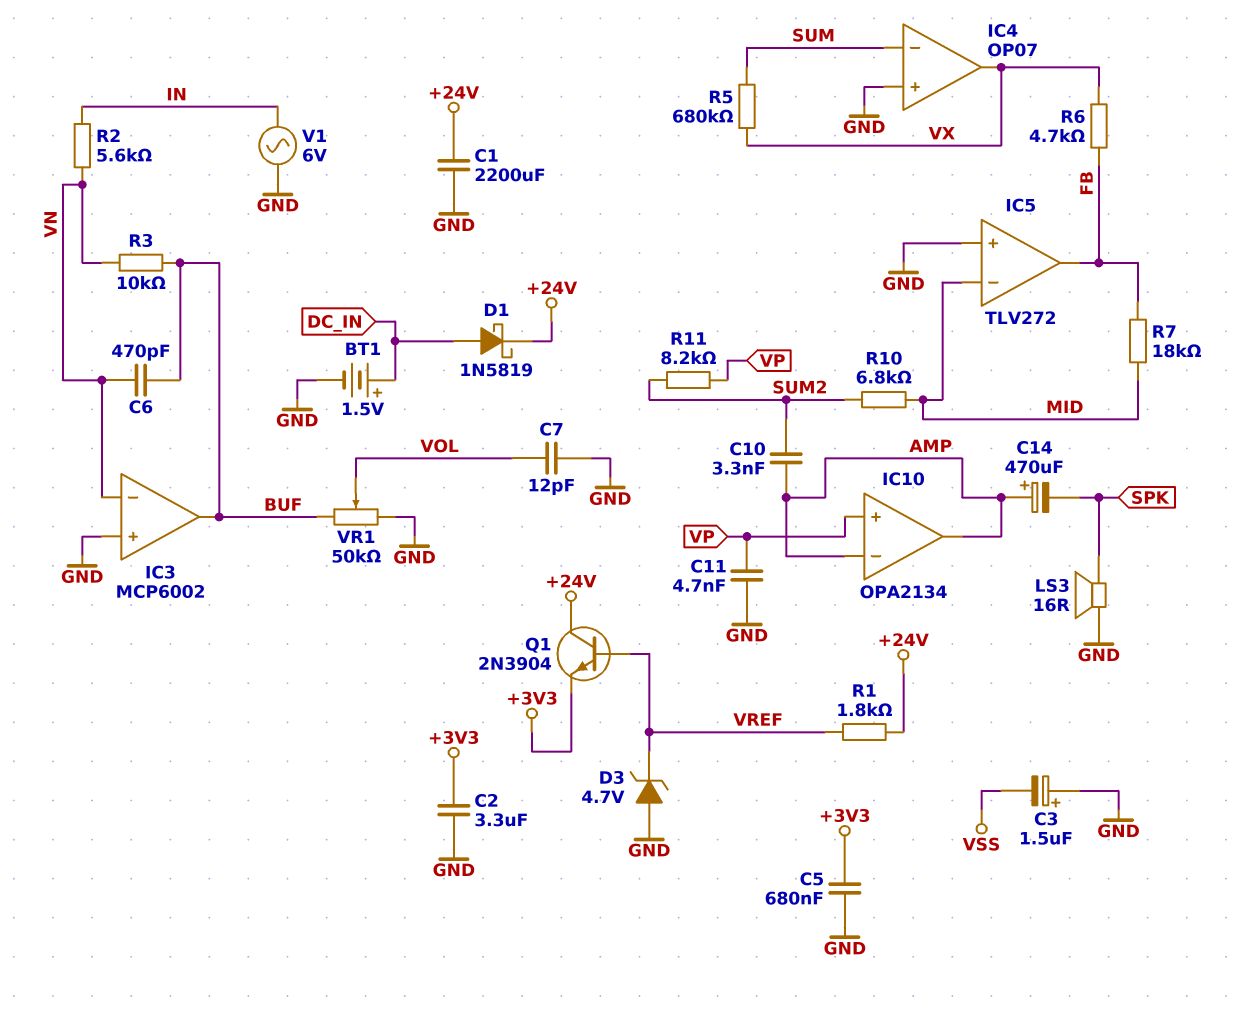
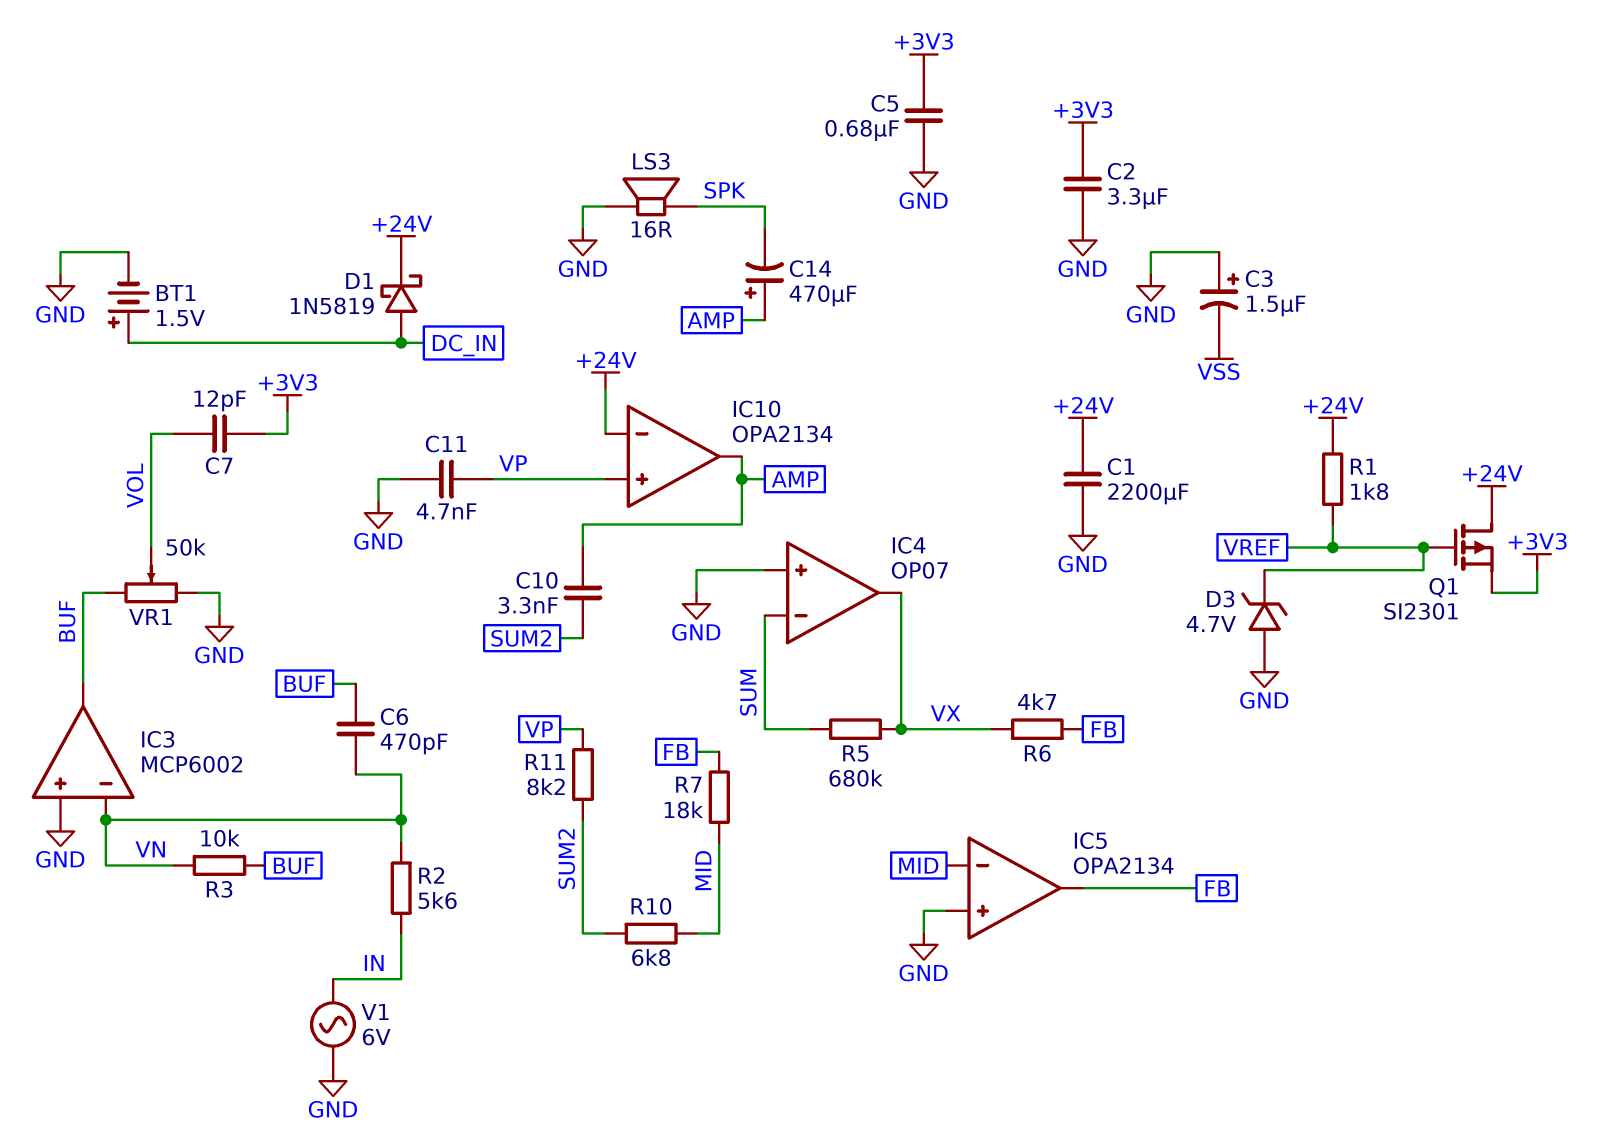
C7: 12pF (GND, VOL) -> 12pF (+3V3, VOL)
IC5: TLV272 -> OPA2134
IC10 pin in-: AMP -> +24V
Q1: NPN 2N3904 (B VREF, C +24V, E +3V3) -> PMOS SI2301 (G VREF, D +24V, S +3V3)

